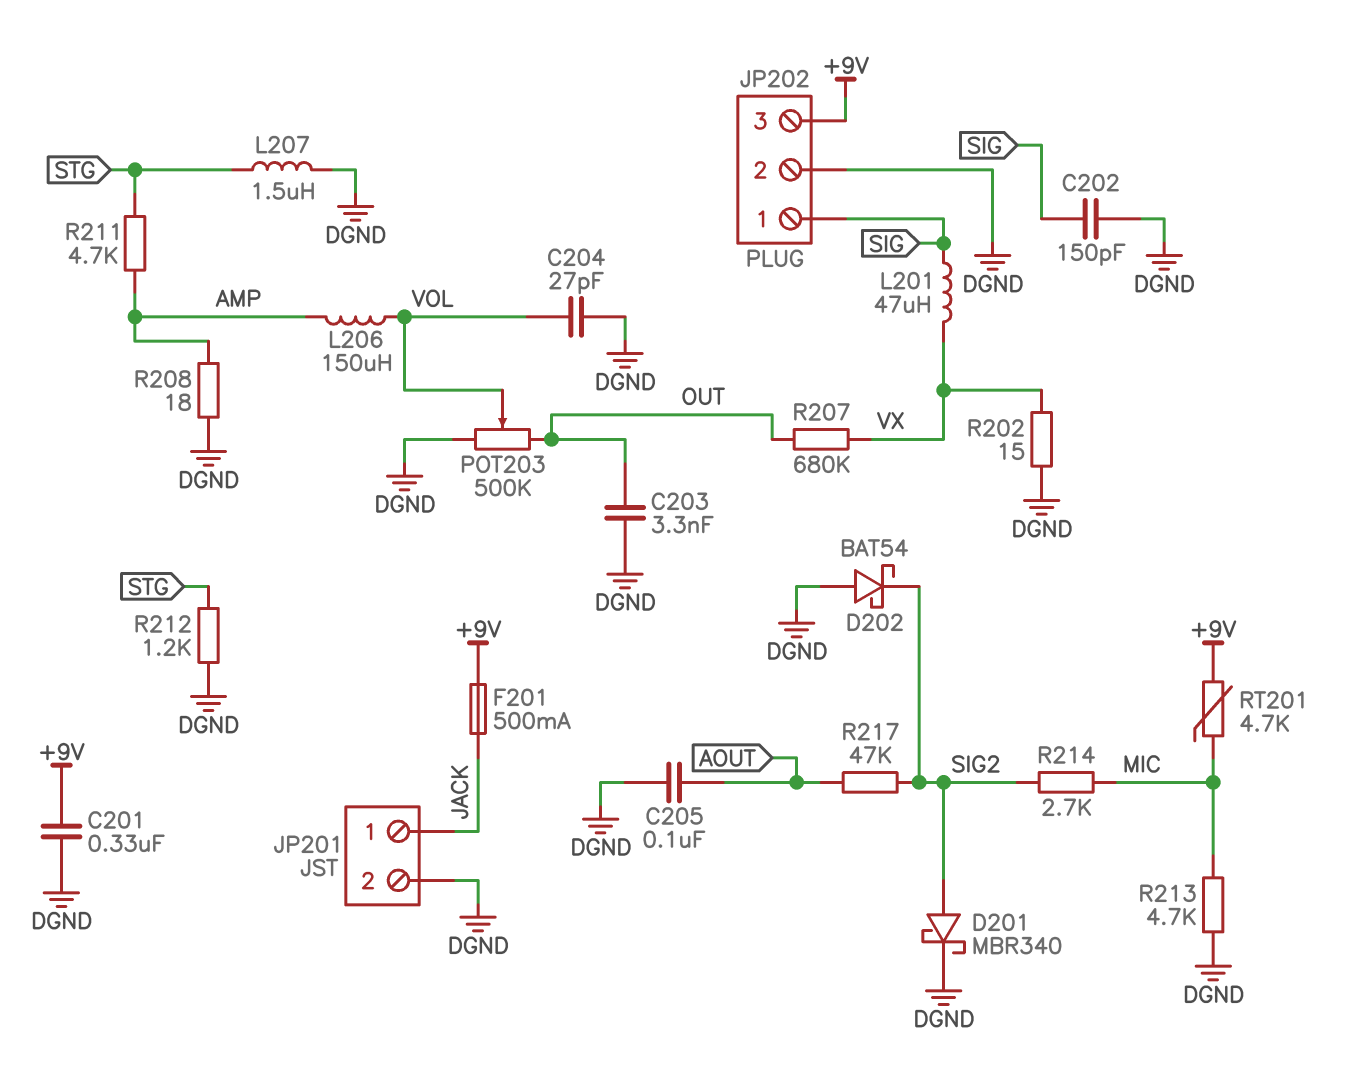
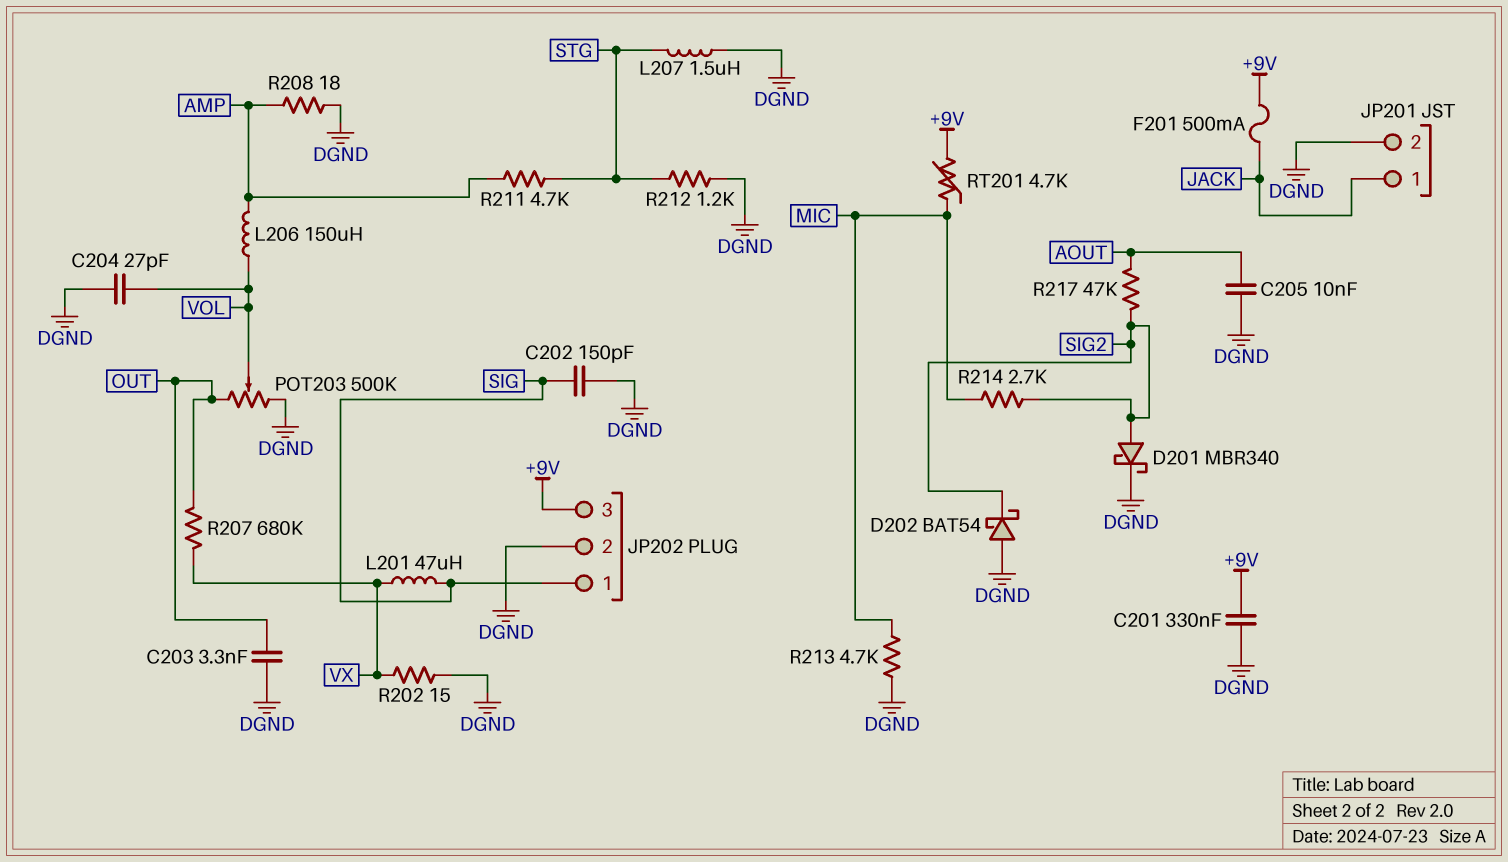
C205: 100nF (AOUT, DGND) -> 10nF (AOUT, DGND)

